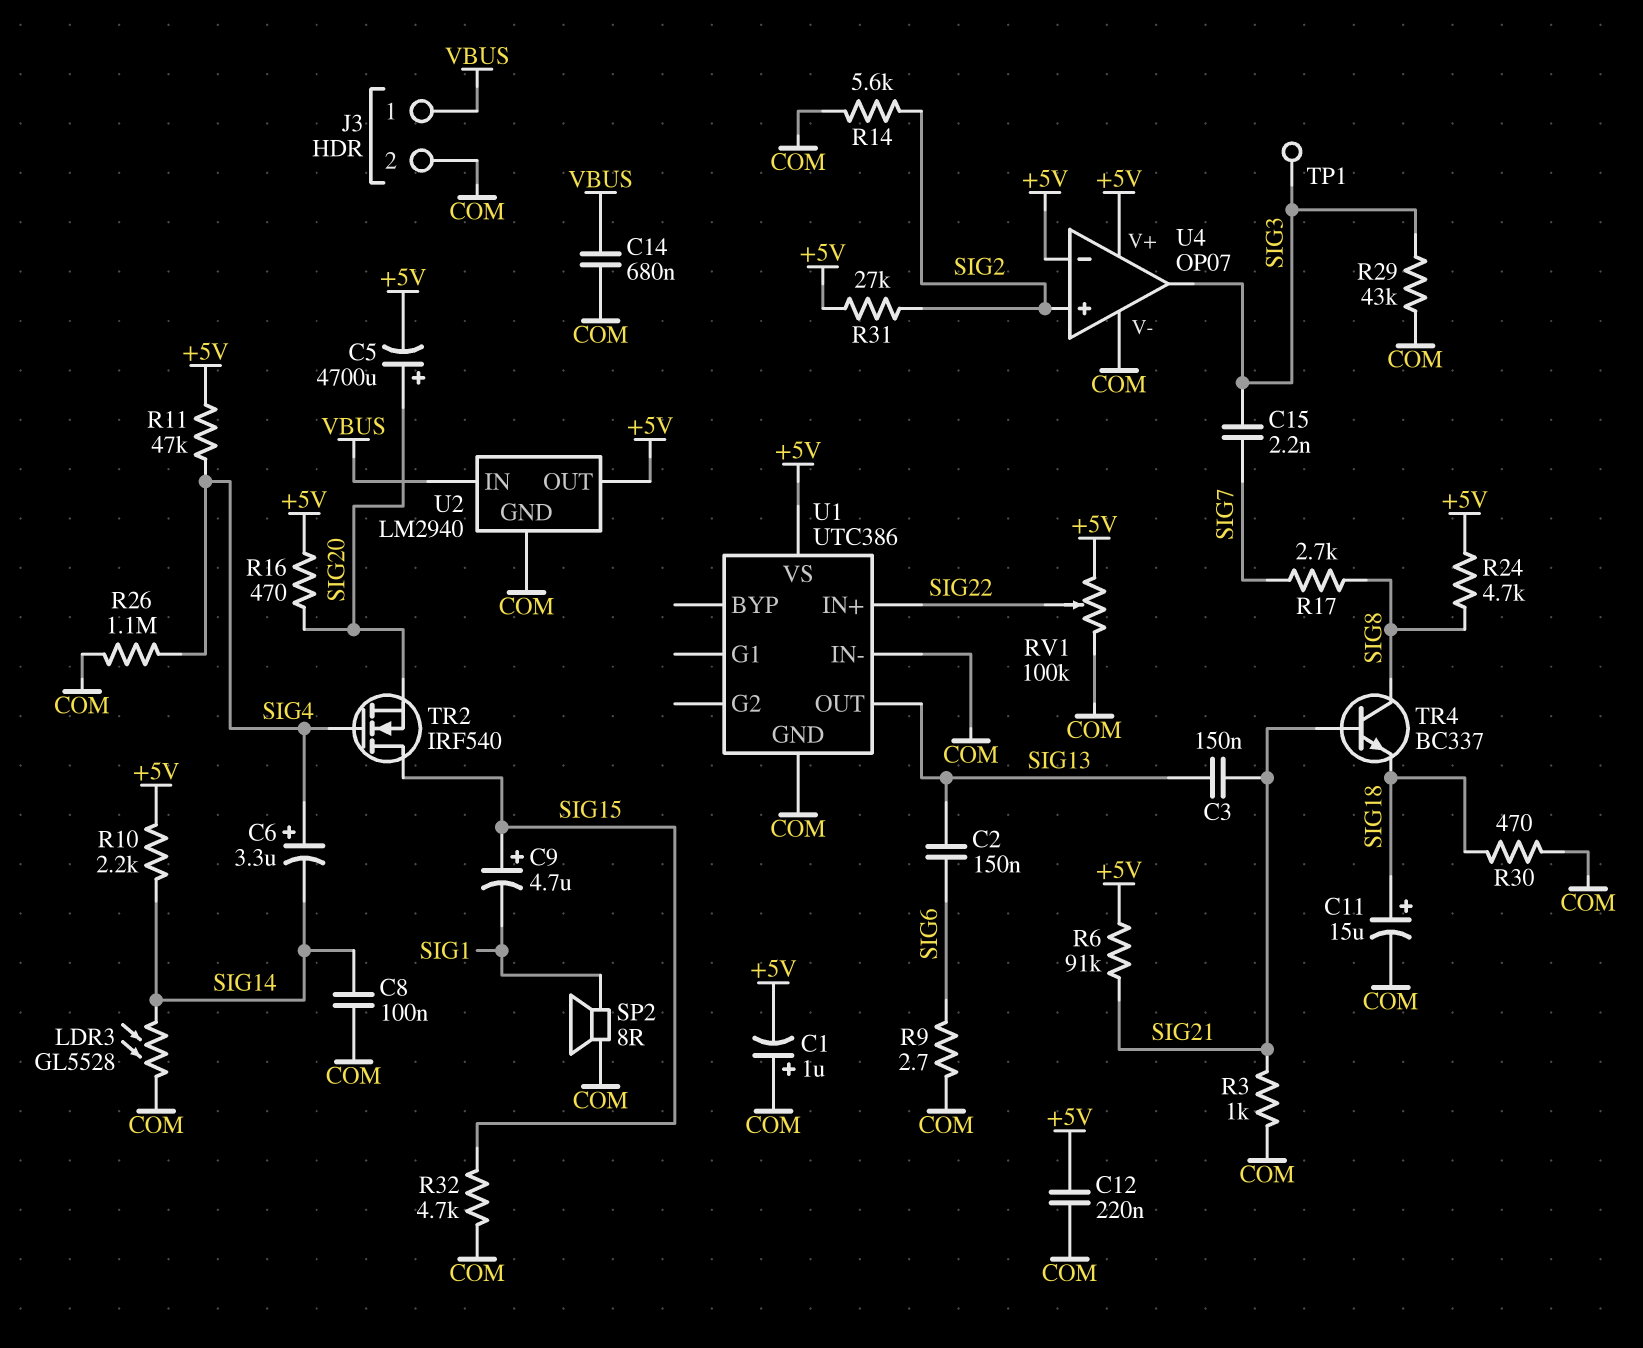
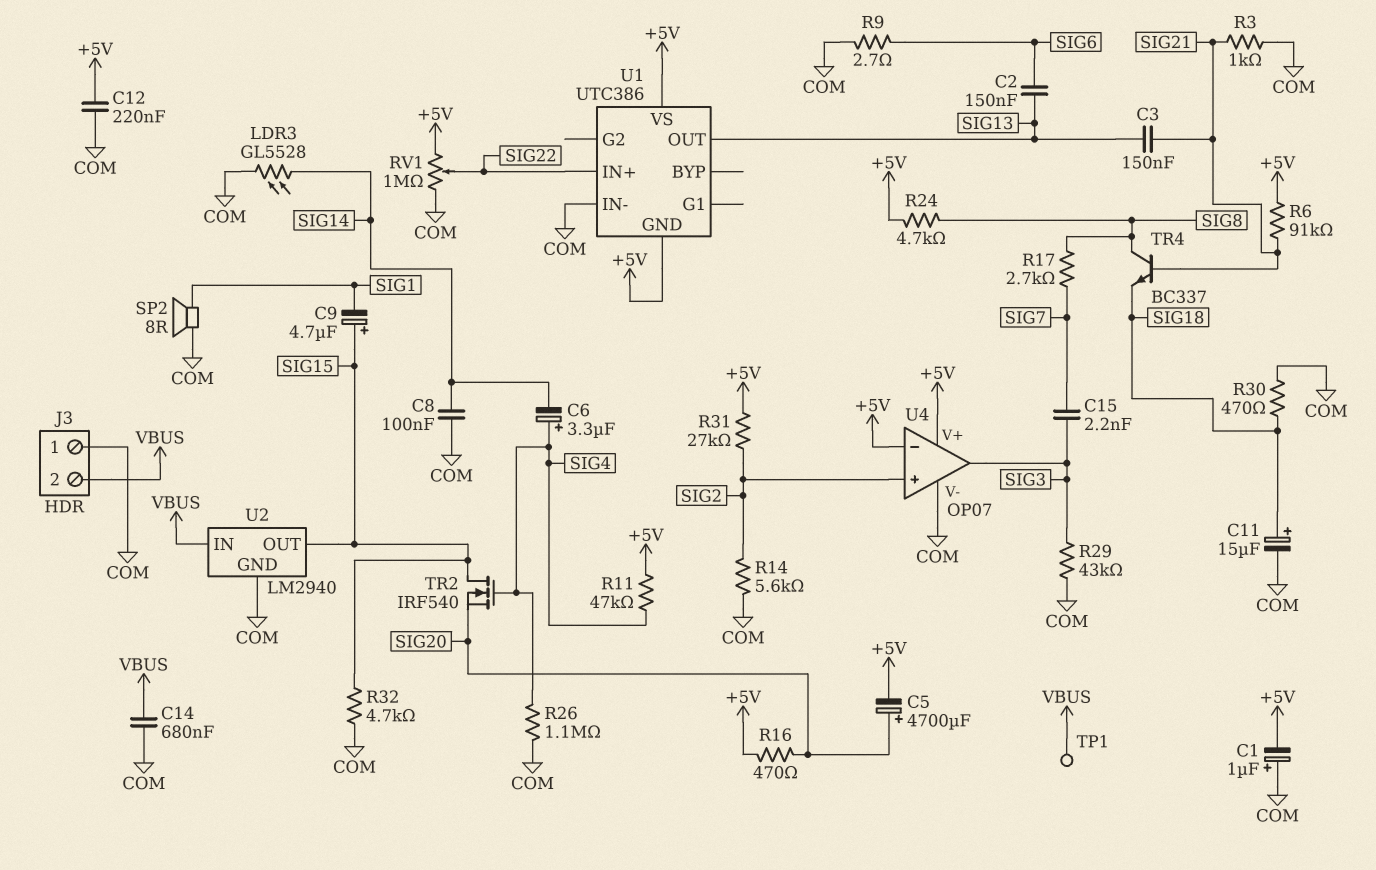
J3 pin 1: VBUS -> COM
J3 pin 2: COM -> VBUS
R10: 2.2k (+5V, SIG14) -> none
RV1: 100k (+5V, COM, wiper SIG22) -> 1M (+5V, COM, wiper SIG22)
TP1: test point (SIG3) -> test point (VBUS)
U1 pin GND: COM -> +5V
U2 pin OUT: +5V -> SIG15

